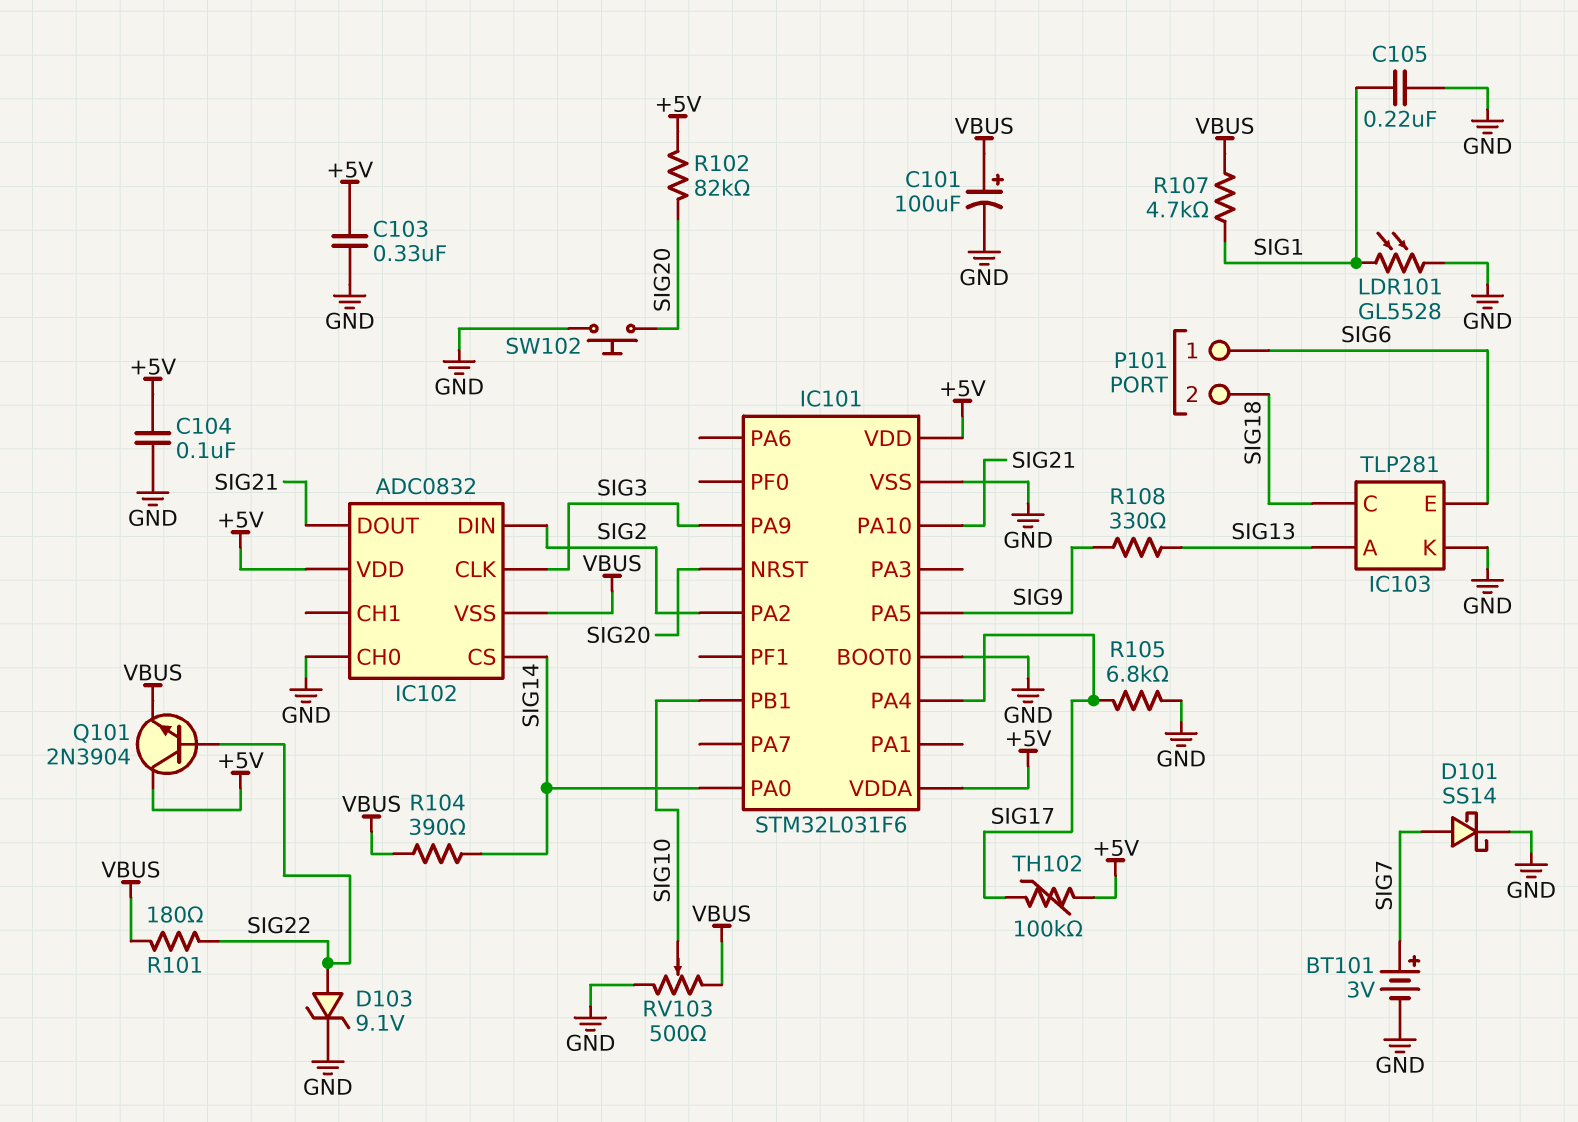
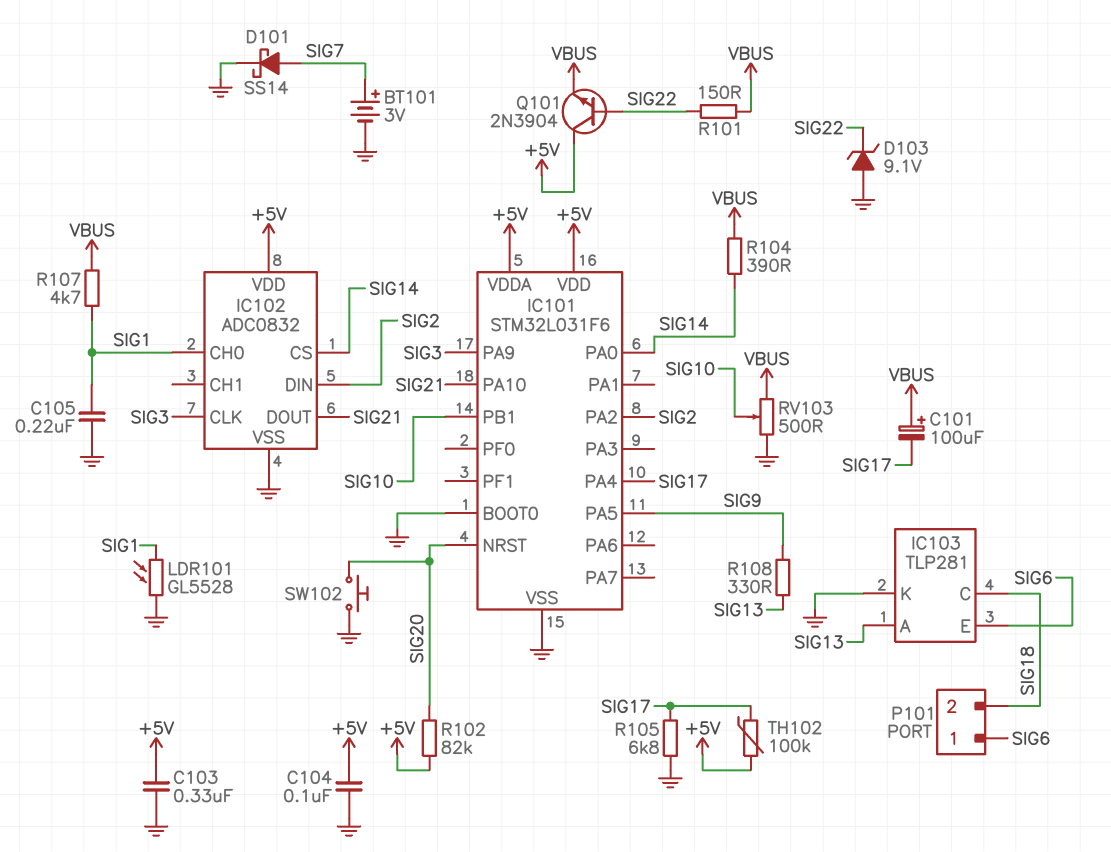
C101: 100uF (plus VBUS, minus GND) -> 100uF (plus VBUS, minus SIG17)
D103: zener 9.1V (A SIG22, K GND) -> zener 9.1V (A GND, K SIG22)
IC102 pin CH0: GND -> SIG1
IC102 pin VSS: VBUS -> GND
R101: 180 (SIG22, VBUS) -> 150 (SIG22, VBUS)

